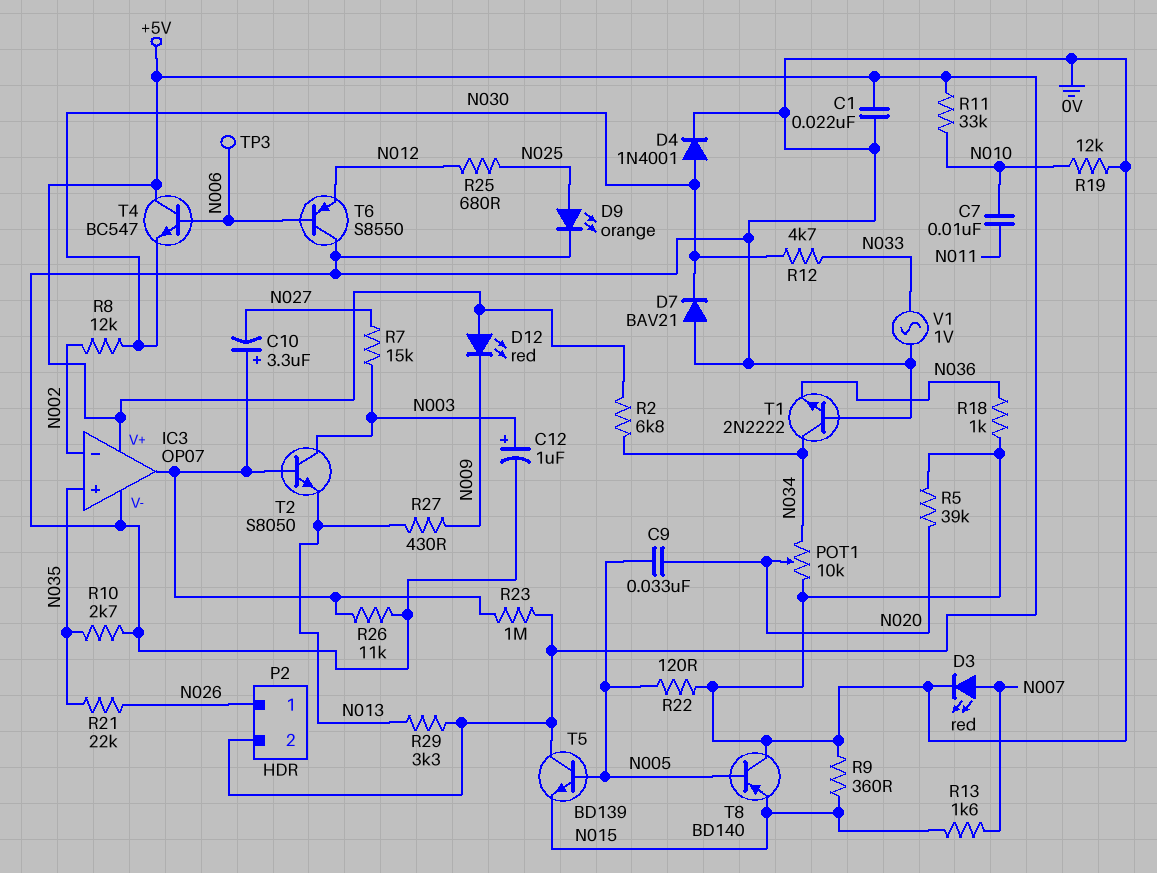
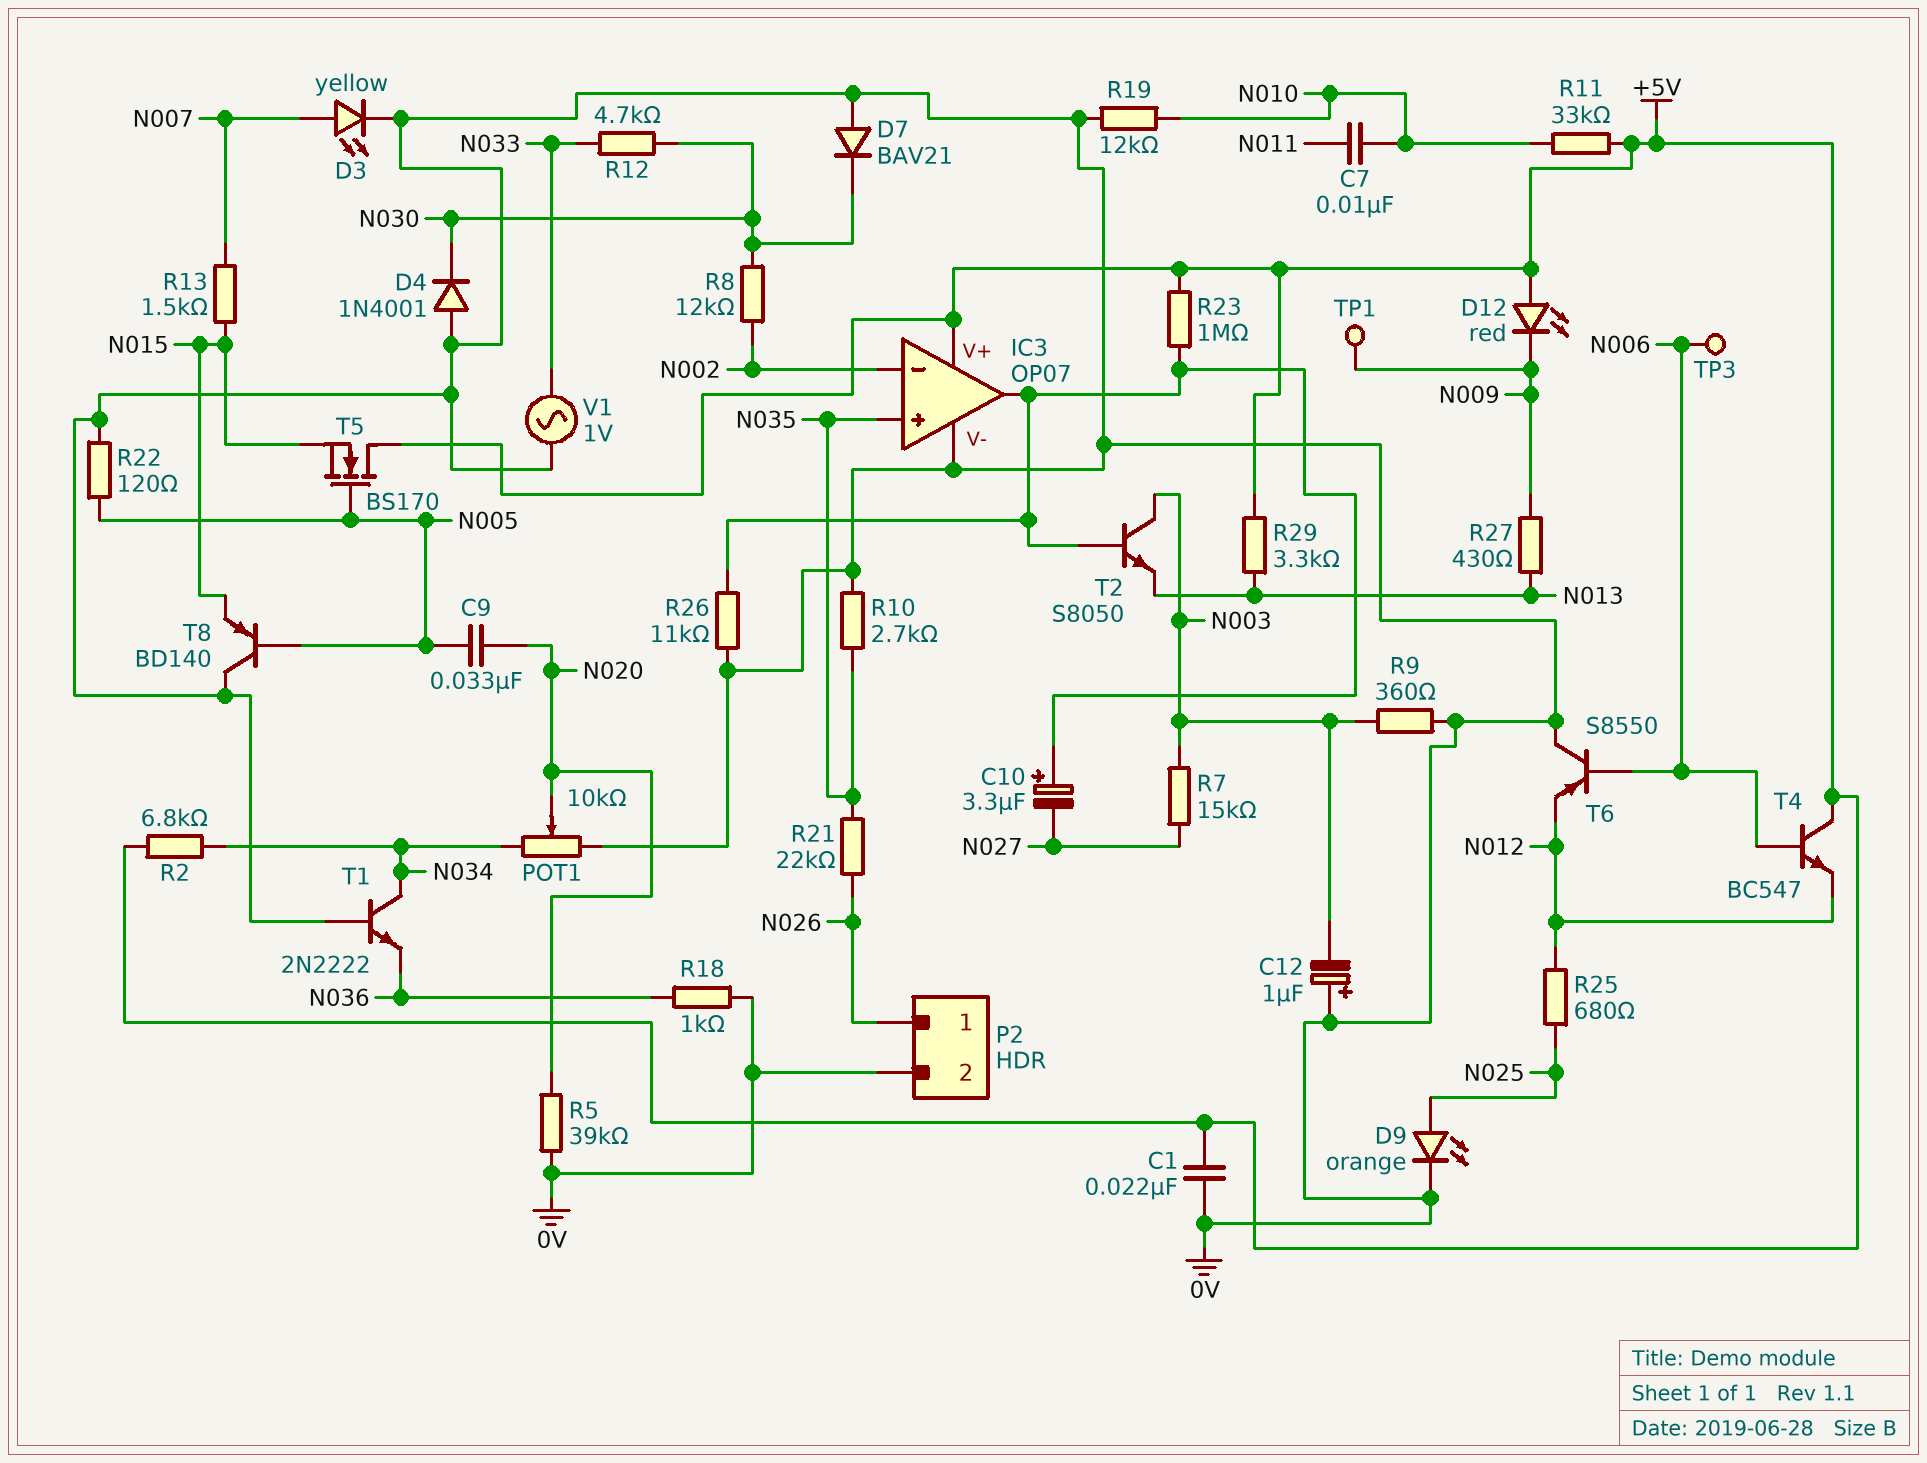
C12: 1uF (plus N003, minus 0V) -> 1uF (plus 0V, minus N003)
D3: LED red (A N007, K 0V) -> LED yellow (A N007, K 0V)
D4: diode 1N4001 (A N030, K 0V) -> diode 1N4001 (A 0V, K N030)
P2 pin 2: +5V -> 0V
R9: 360 (0V, N015) -> 360 (0V, N003)
R13: 1.6k (N007, N015) -> 1.5k (N007, N015)
T4: NPN BC547 (B N006, C +5V, E N030) -> NPN BC547 (B N006, C +5V, E N012)
T5: NPN BD139 (B N005, C +5V, E N015) -> NMOS BS170 (G N005, D +5V, S N015)
TP1: none -> test point (N009)

